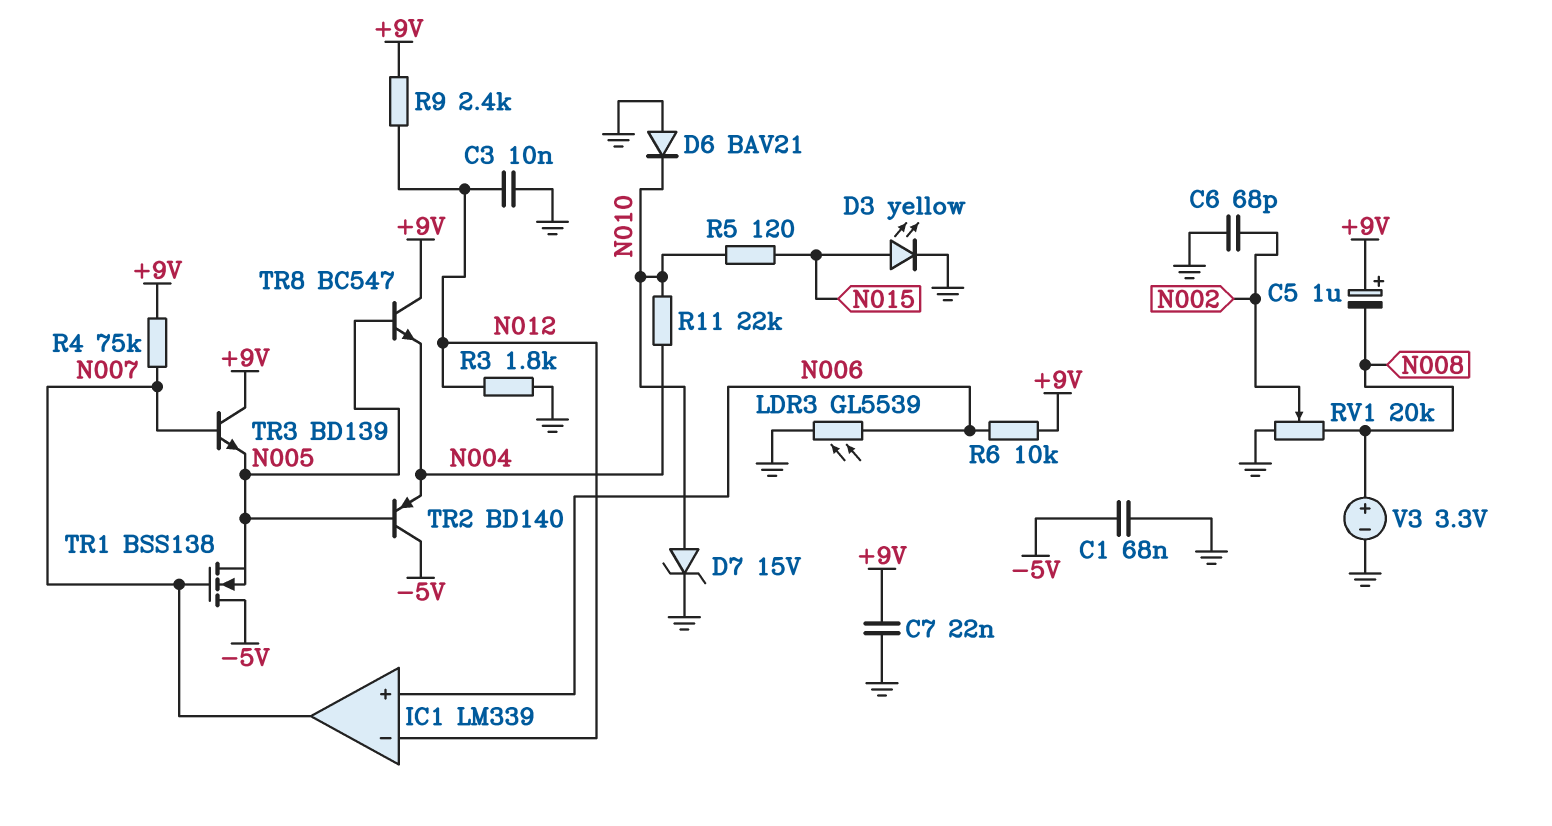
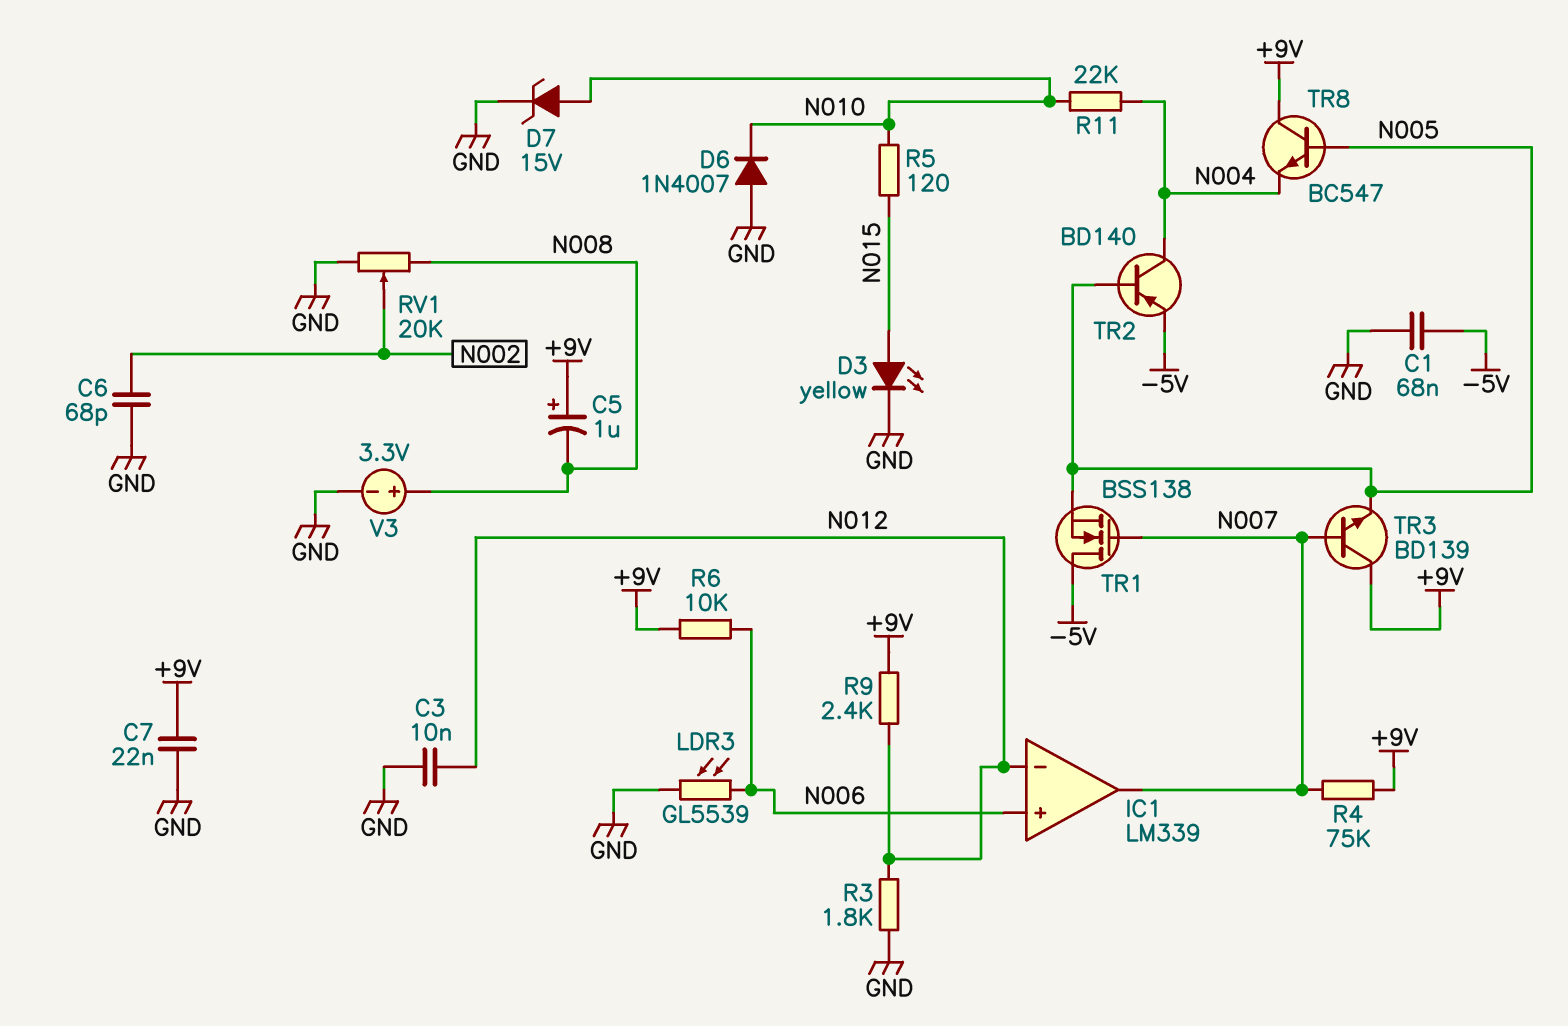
D6: diode BAV21 (A GND, K N010) -> diode 1N4007 (A GND, K N010)
TR2: PNP BD140 (B N005, C -5V, E N004) -> PNP BD140 (B N005, C N004, E -5V)

